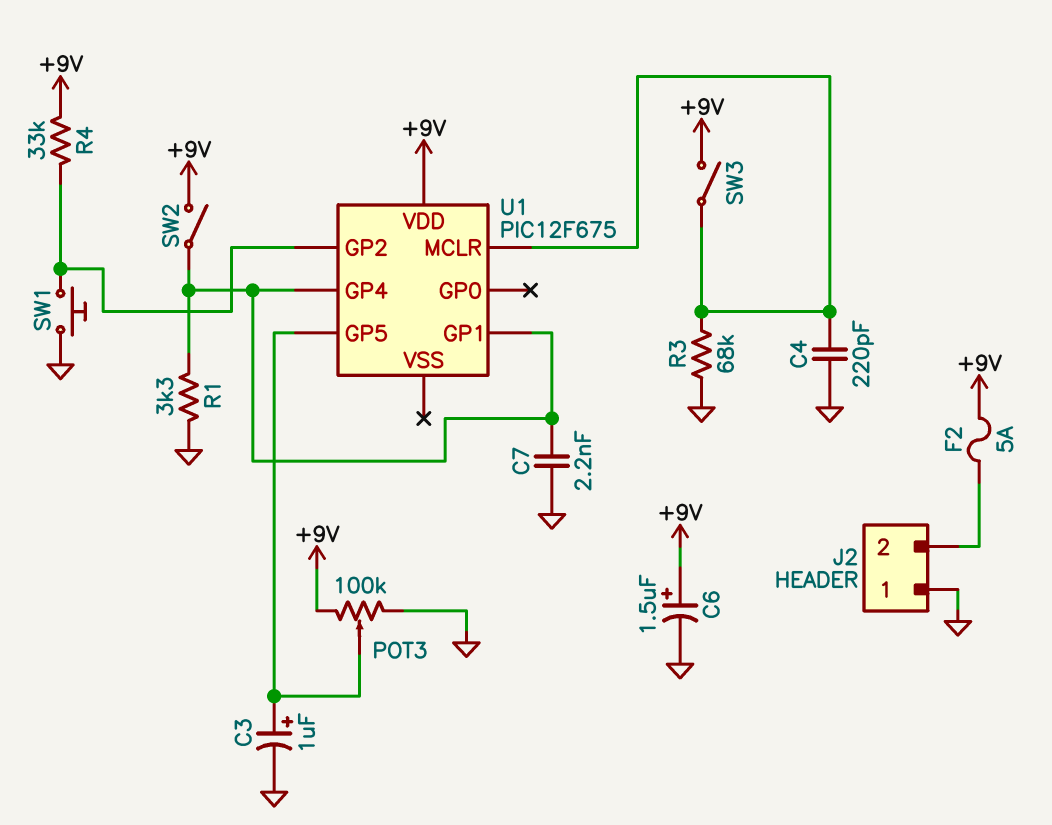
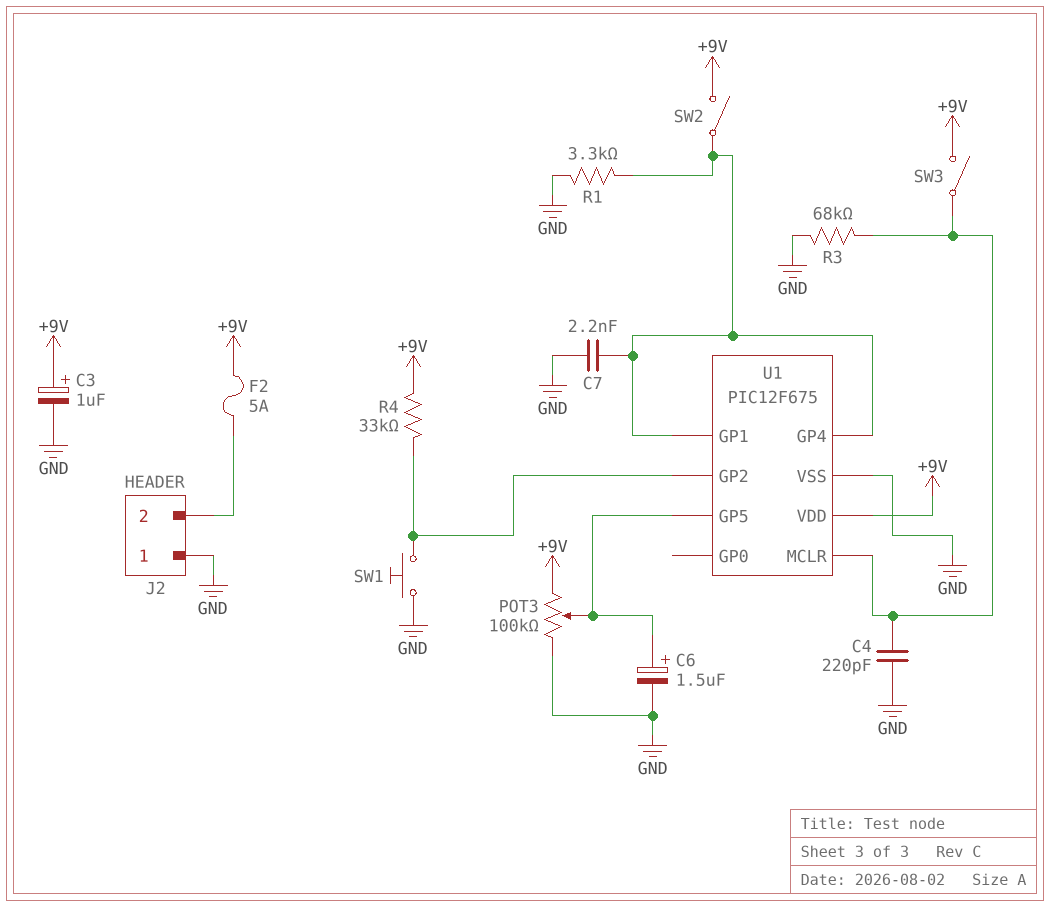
C3: 1uF (plus U1/GP5, minus GND) -> 1uF (plus +9V, minus GND)
C6: 1.5uF (plus +9V, minus GND) -> 1.5uF (plus U1/GP5, minus GND)
U1 pin VSS: none -> GND

